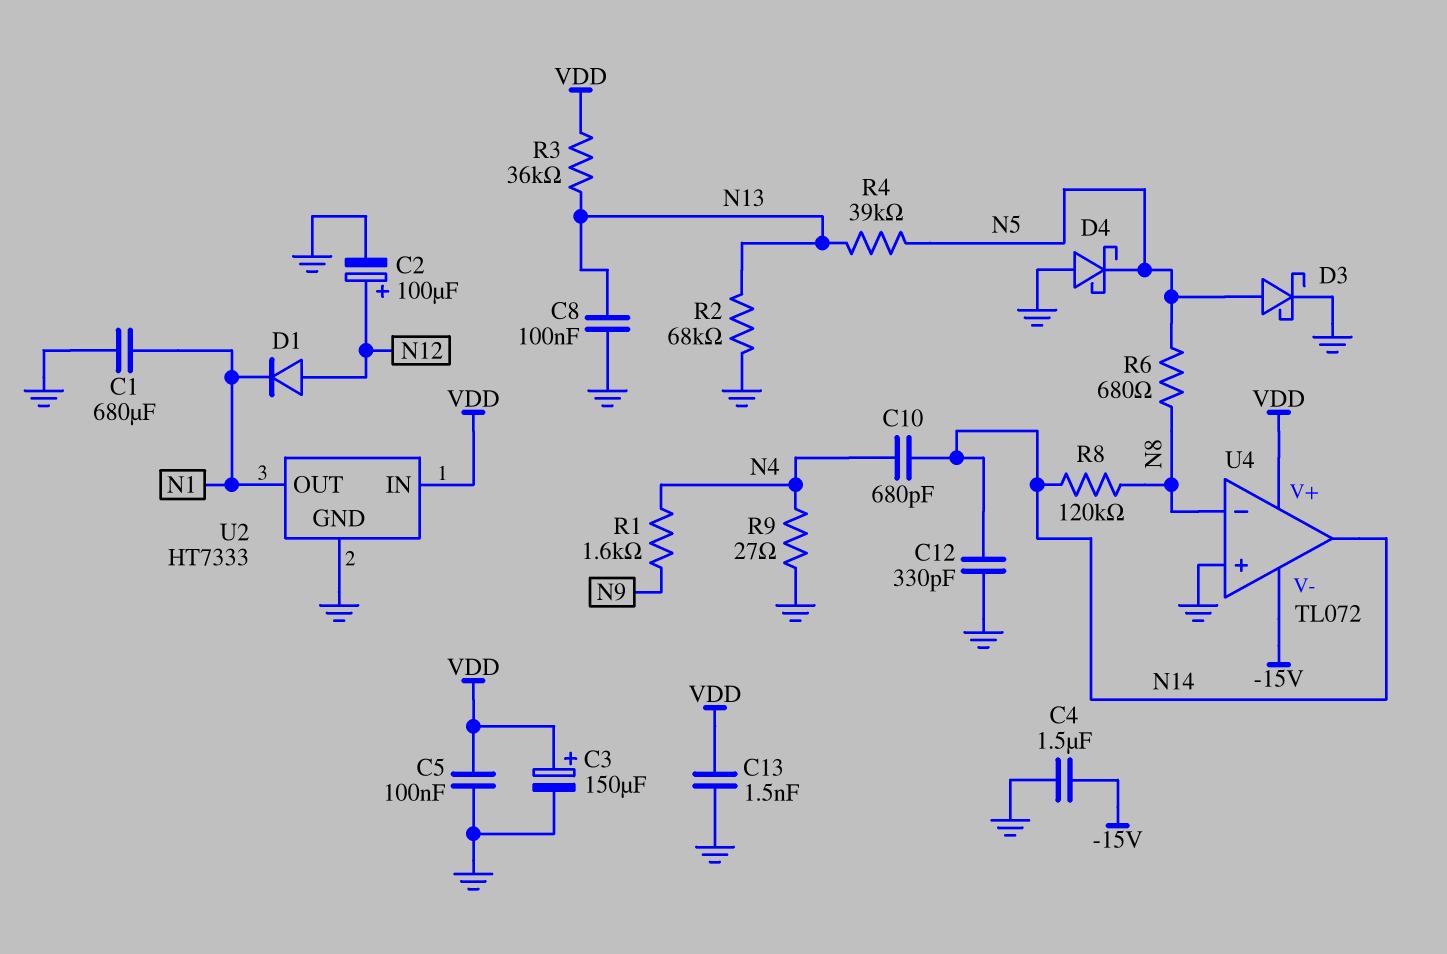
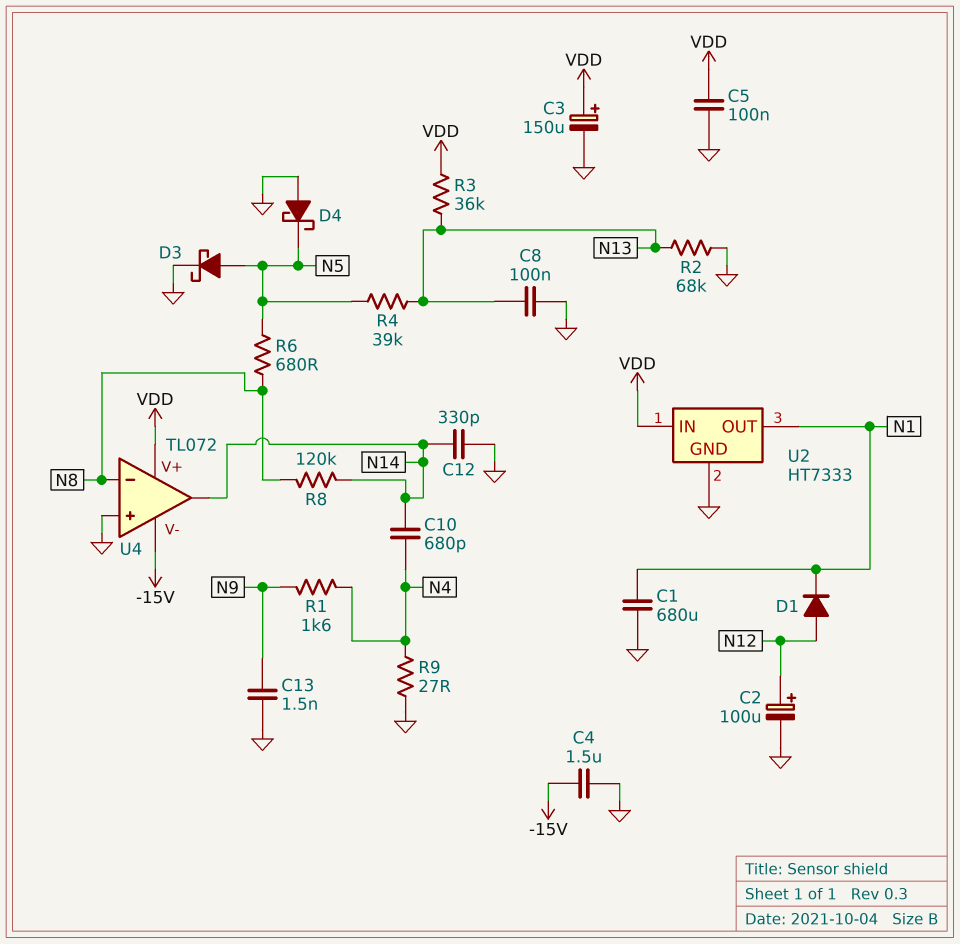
C13: 1.5nF (GND, VDD) -> 1.5nF (GND, N9)

